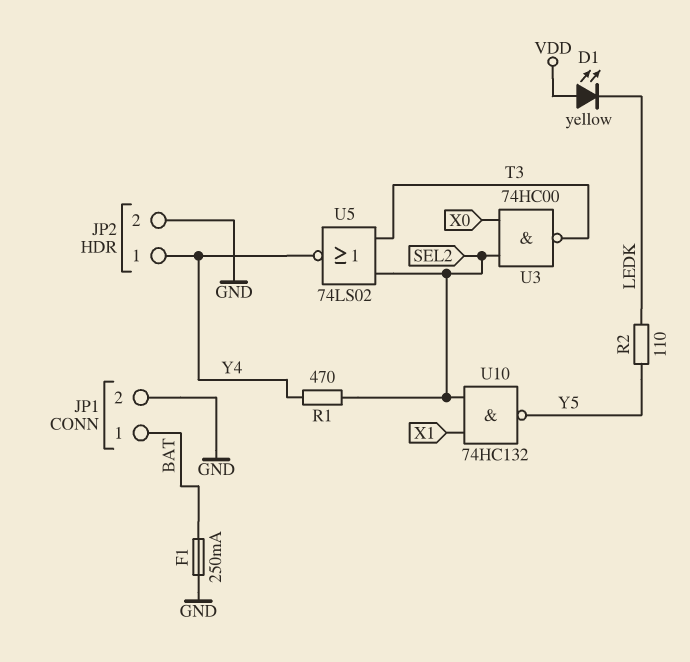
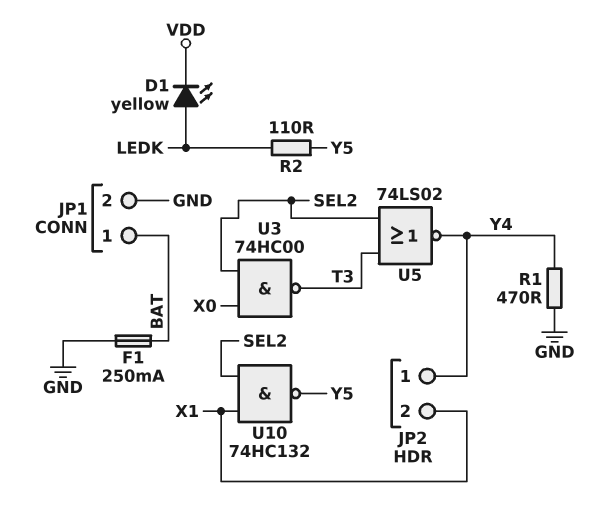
D1: LED yellow (A VDD, K LEDK) -> LED yellow (A LEDK, K VDD)
JP2 pin 2: GND -> X1
R1: 470 (SEL2, Y4) -> 470 (GND, Y4)

